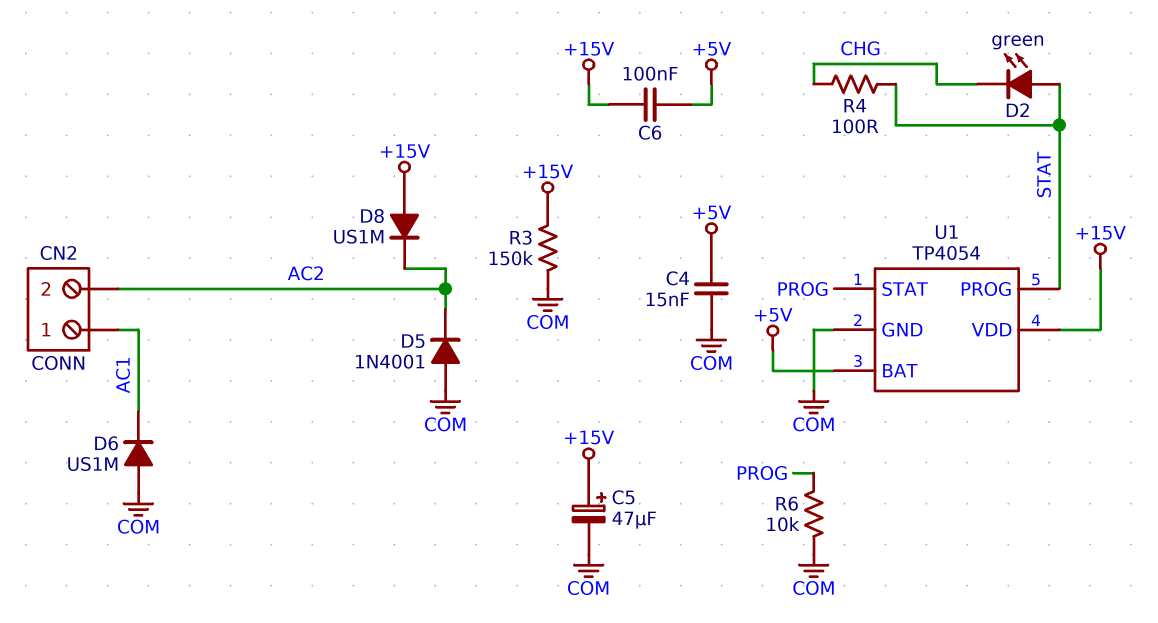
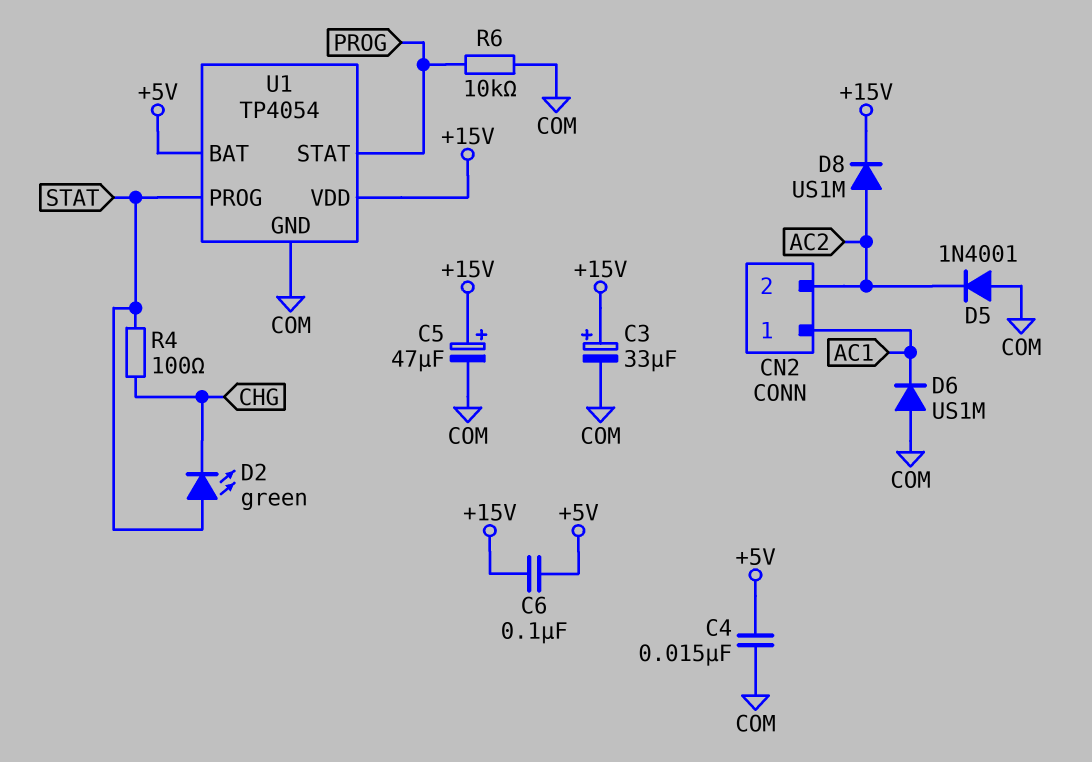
C3: none -> 33uF (plus +15V, minus COM)
D8: diode US1M (A +15V, K AC2) -> diode US1M (A AC2, K +15V)
R3: 150k (+15V, COM) -> none

